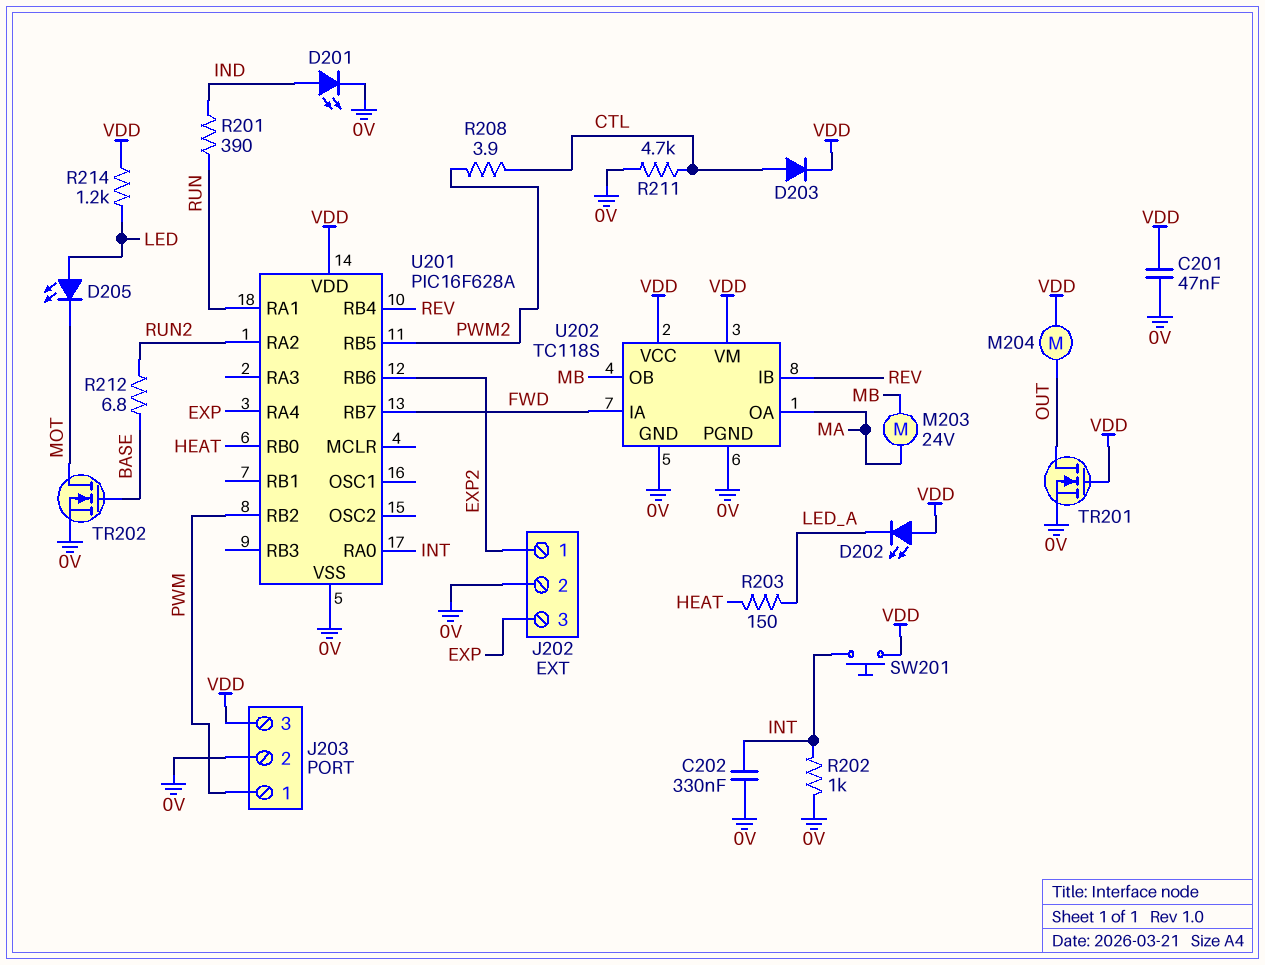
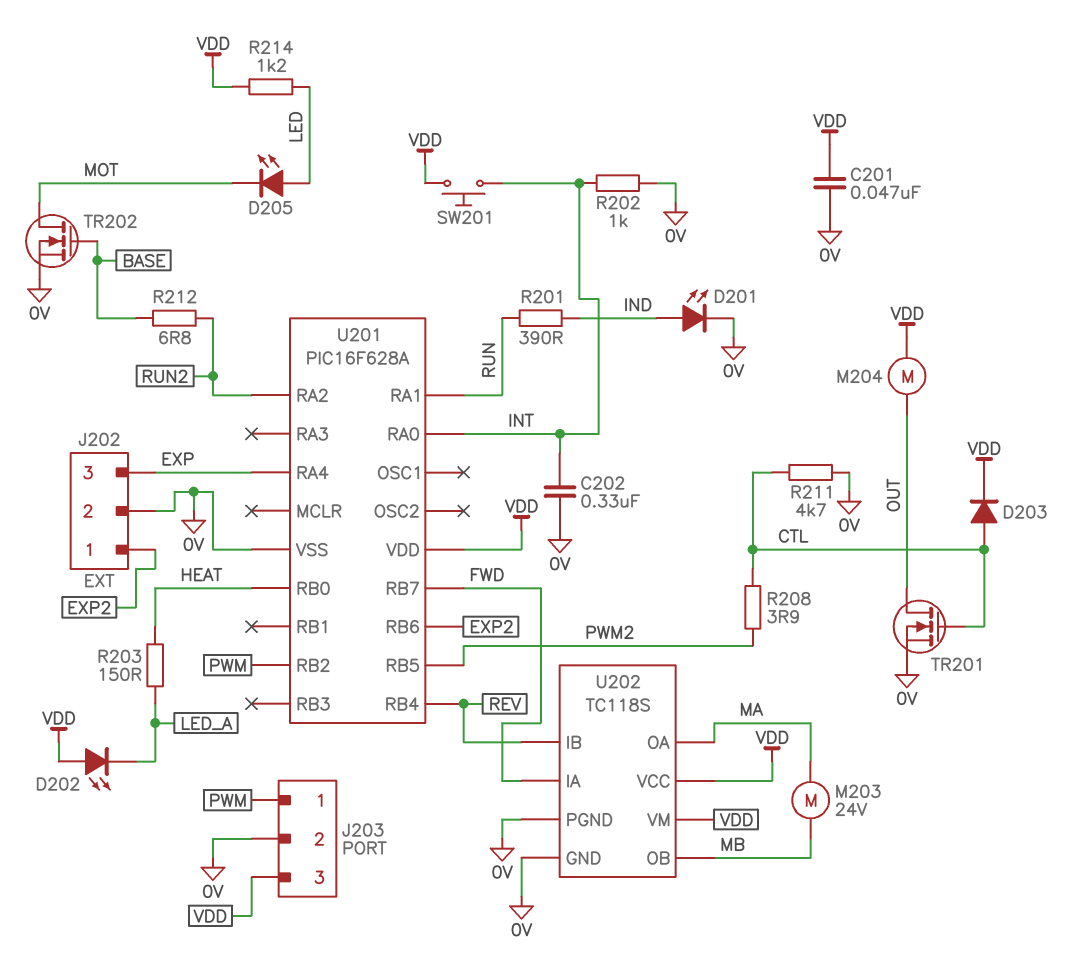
TR201: NMOS (G VDD, D OUT, S 0V) -> NMOS (G CTL, D OUT, S 0V)

